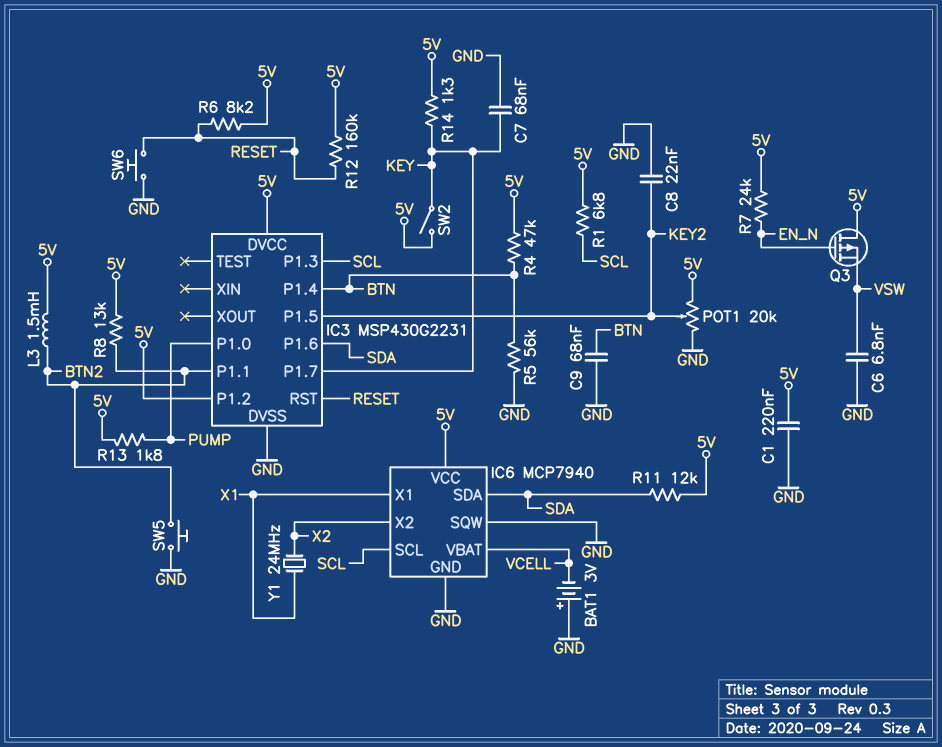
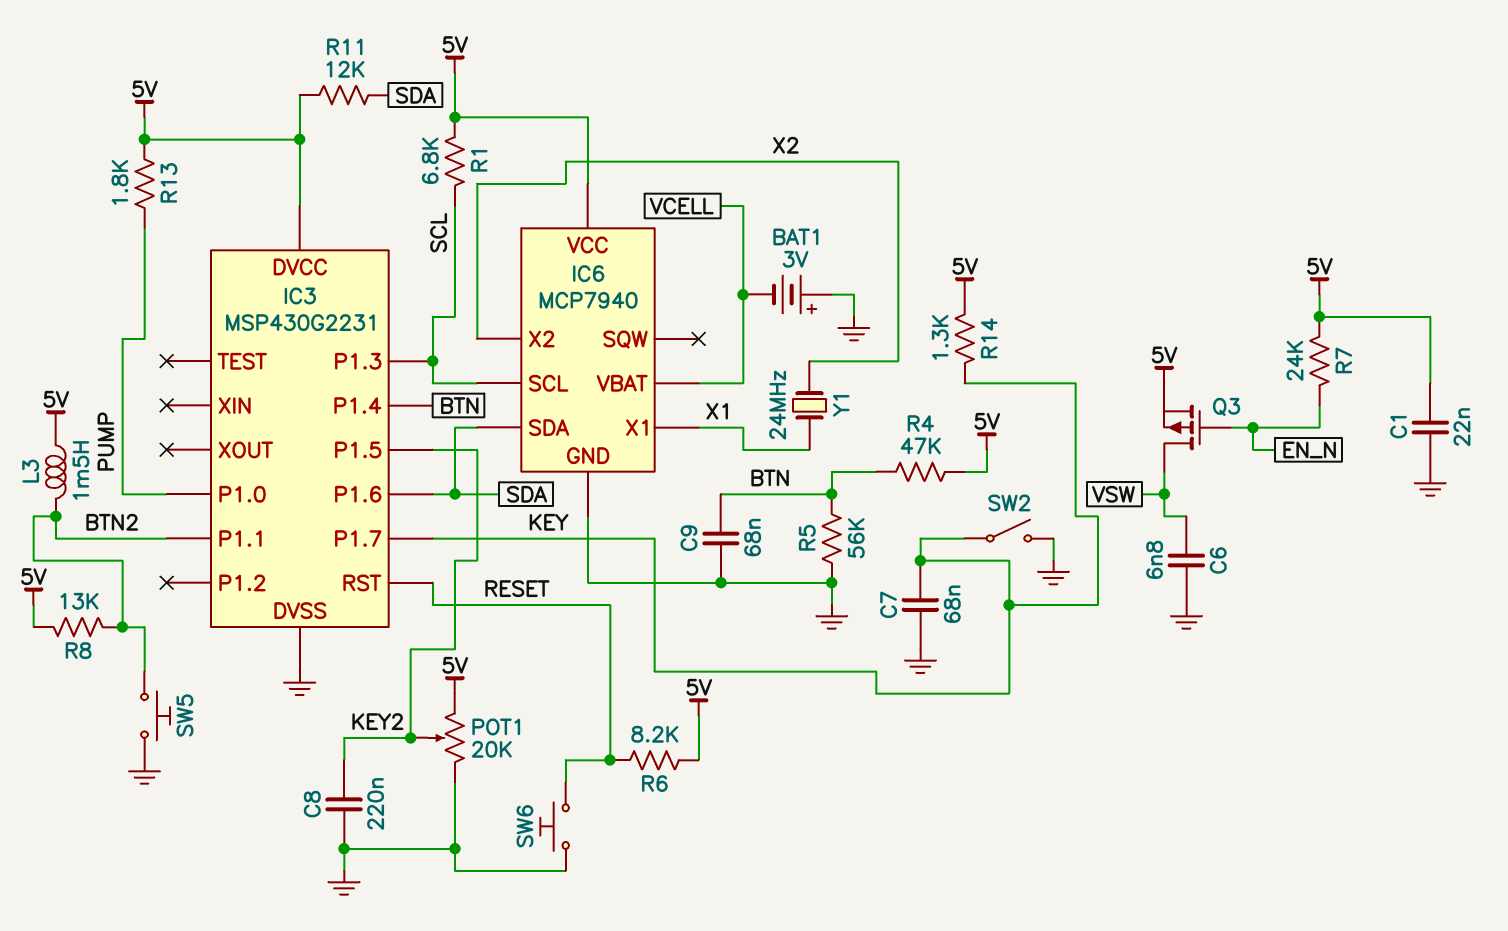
C1: 220nF (5V, GND) -> 22nF (5V, GND)
C8: 22nF (GND, KEY2) -> 220nF (GND, KEY2)
IC3 pin P1.2: 5V -> none
IC6 pin SQW: GND -> none
Q3: PMOS (G EN_N, D 5V, S VSW) -> PMOS (G EN_N, D VSW, S 5V)
R12: 160k (5V, RESET) -> none
SW2: switch (5V, KEY) -> switch (GND, KEY)

